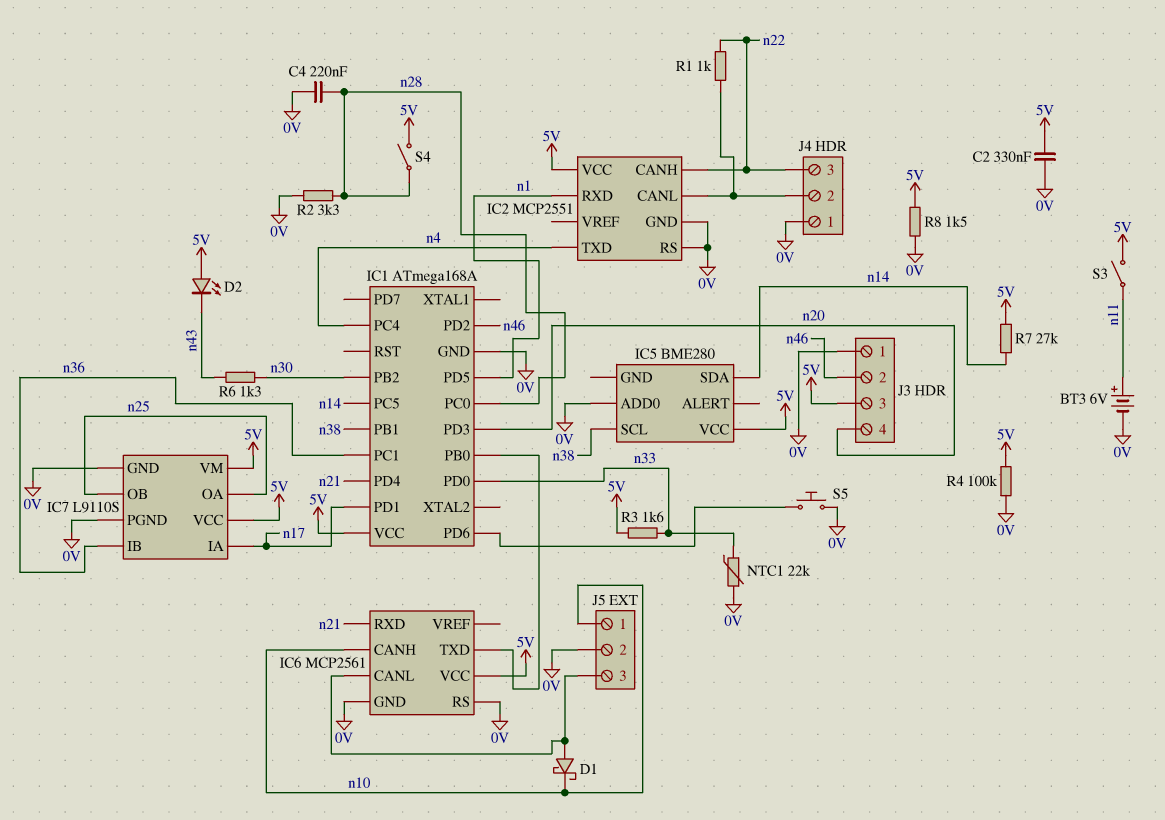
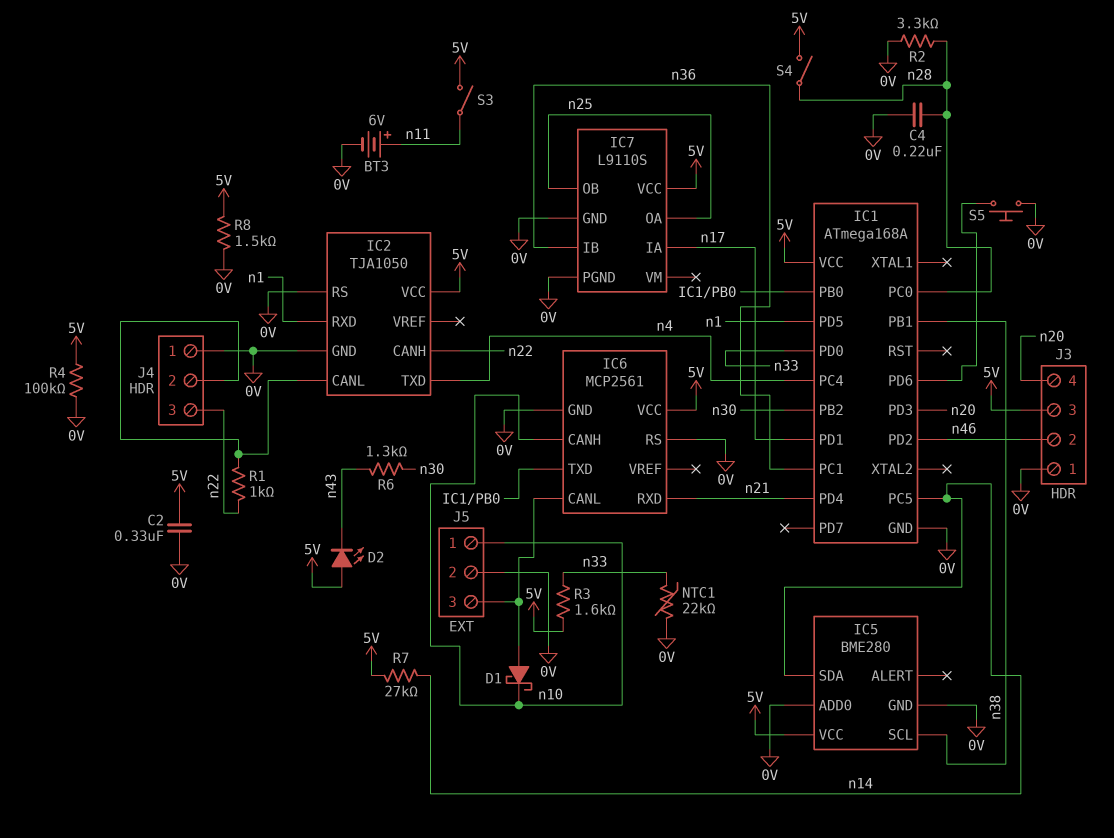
IC2: MCP2551 -> TJA1050
IC5 pin GND: none -> 0V
IC7 pin VM: 5V -> none

